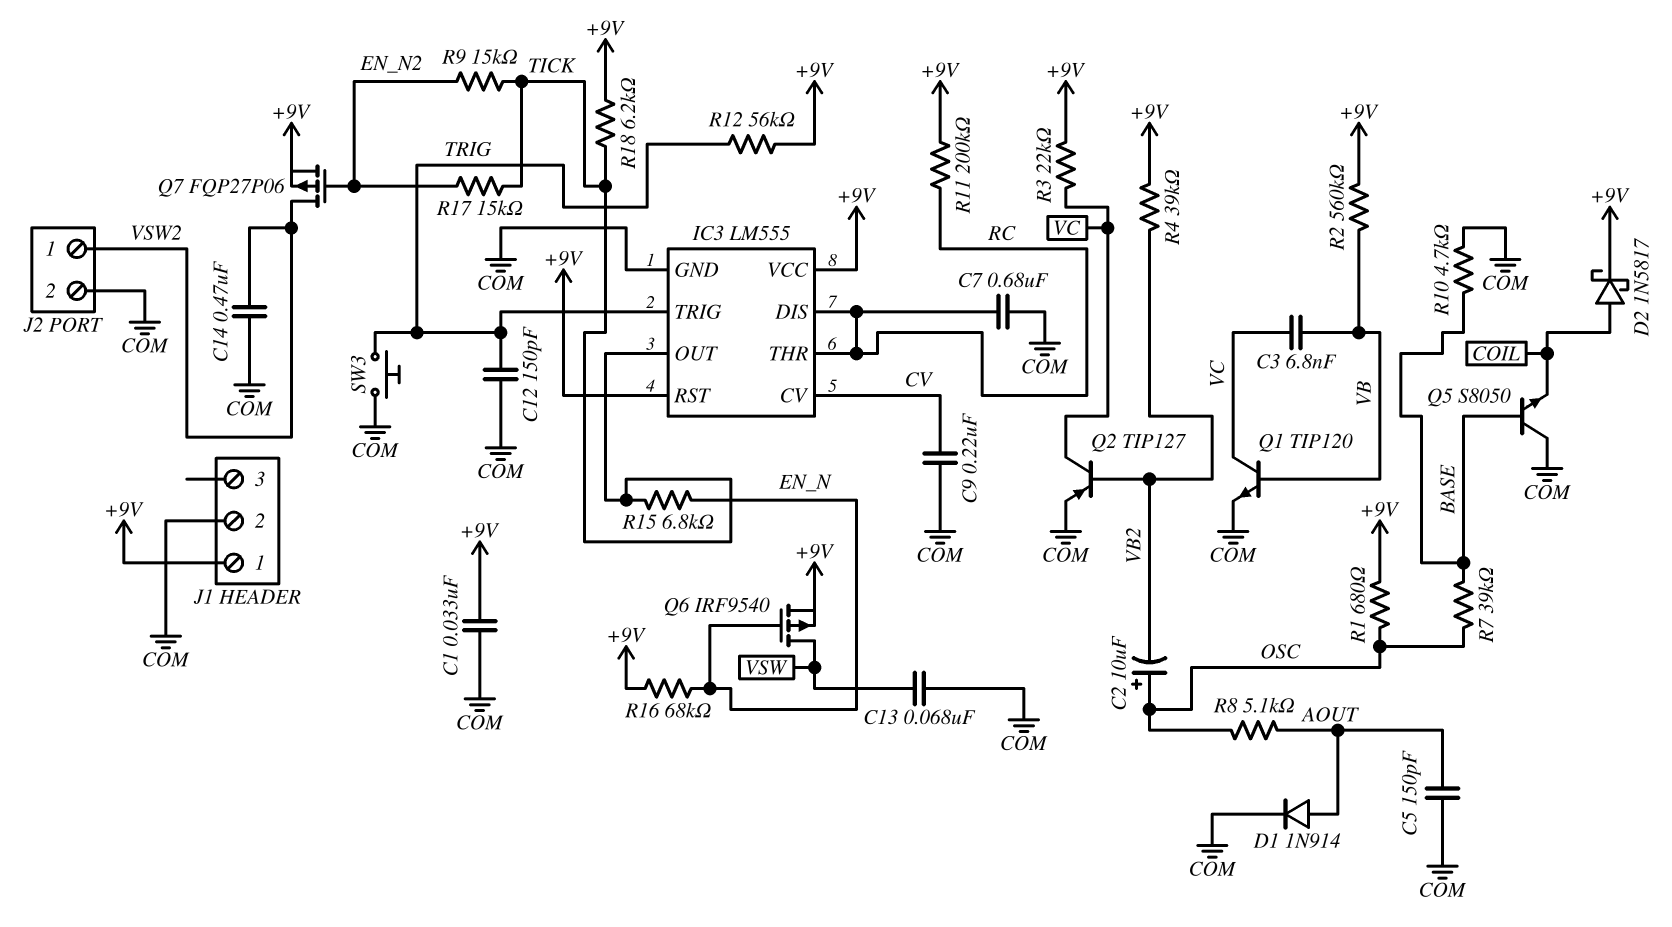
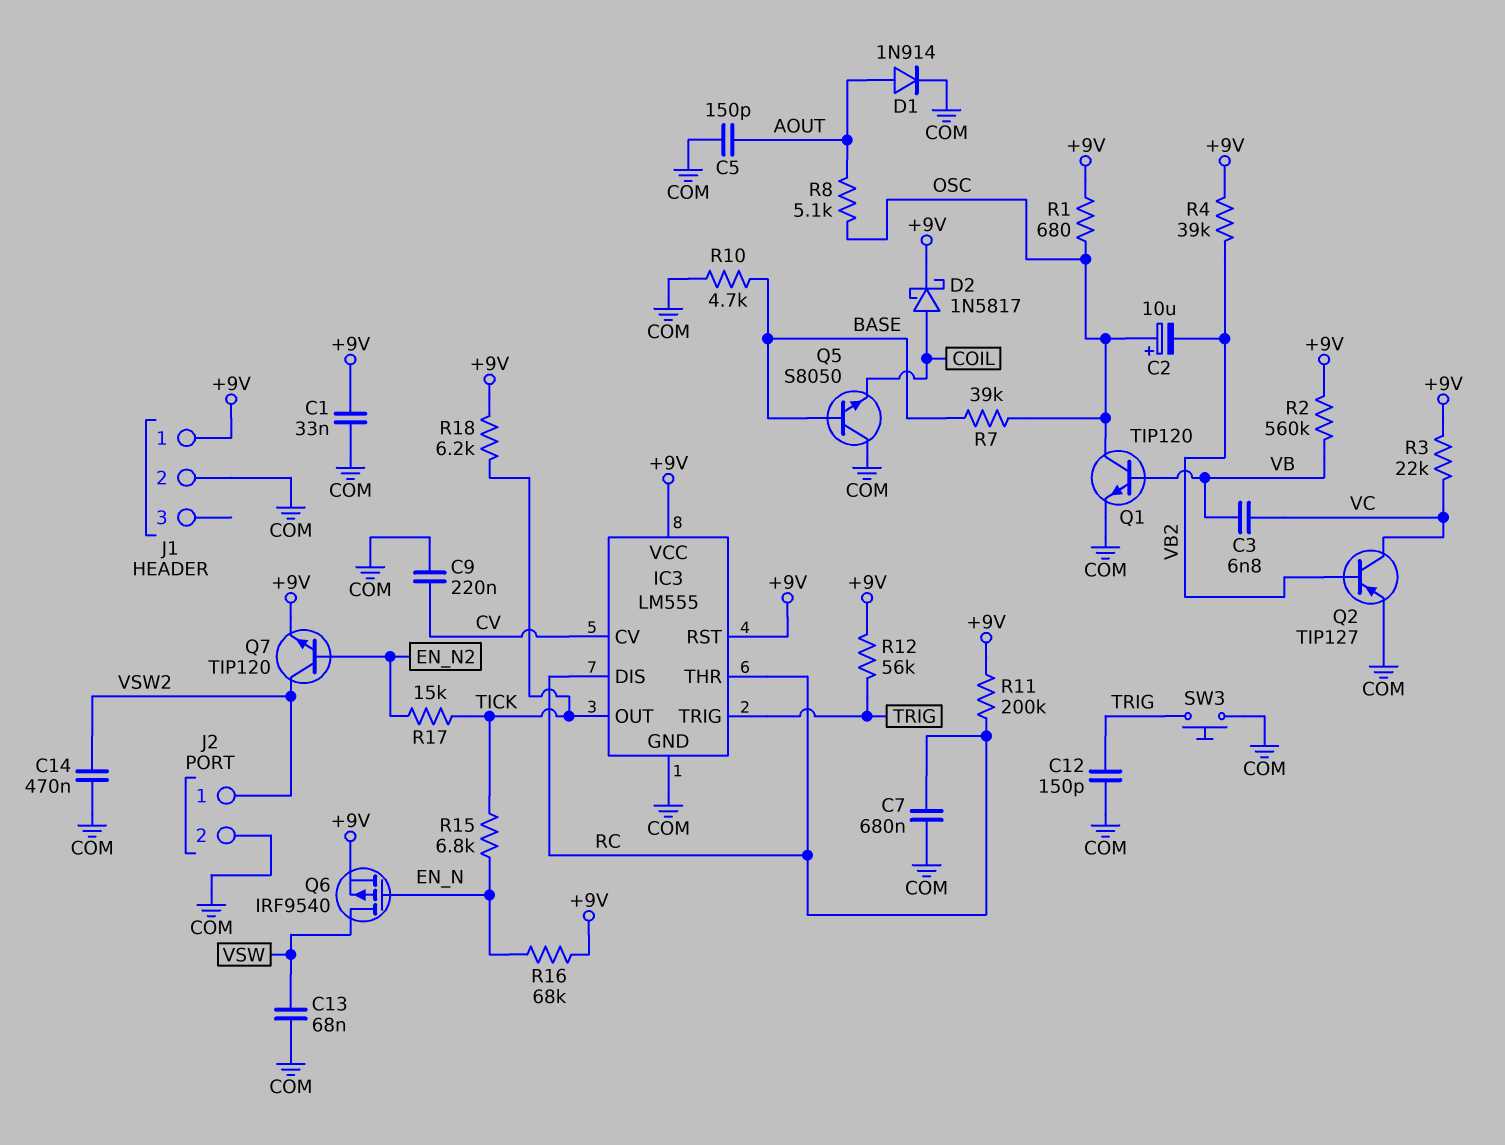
Q1: NPN TIP120 (B VB, C VC, E COM) -> NPN TIP120 (B VB, C OSC, E COM)
Q7: PMOS FQP27P06 (G EN_N2, D VSW2, S +9V) -> NPN TIP120 (B EN_N2, C VSW2, E +9V)
R9: 15k (EN_N2, TICK) -> none

